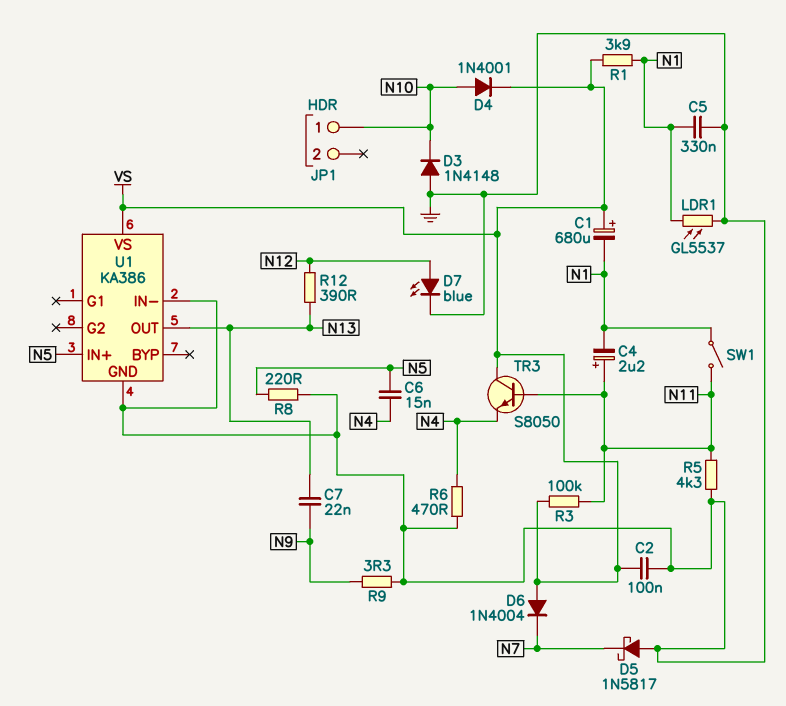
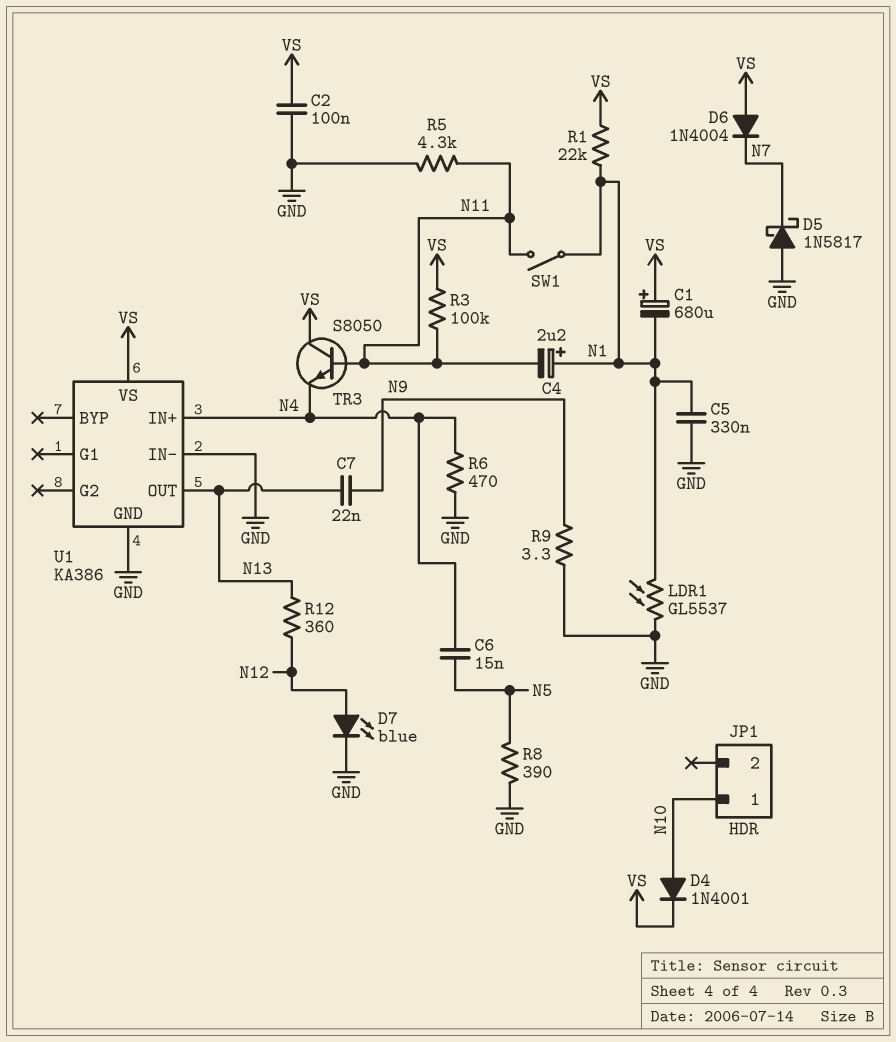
C4: 2.2uF (plus N11, minus N1) -> 2.2uF (plus N1, minus N11)
D3: diode 1N4148 (A GND, K N10) -> none
R1: 3.9k (N1, VS) -> 22k (N1, VS)
R8: 220 (GND, N5) -> 390 (GND, N5)
R12: 390 (N12, N13) -> 360 (N12, N13)
U1 pin IN+: N5 -> N4

